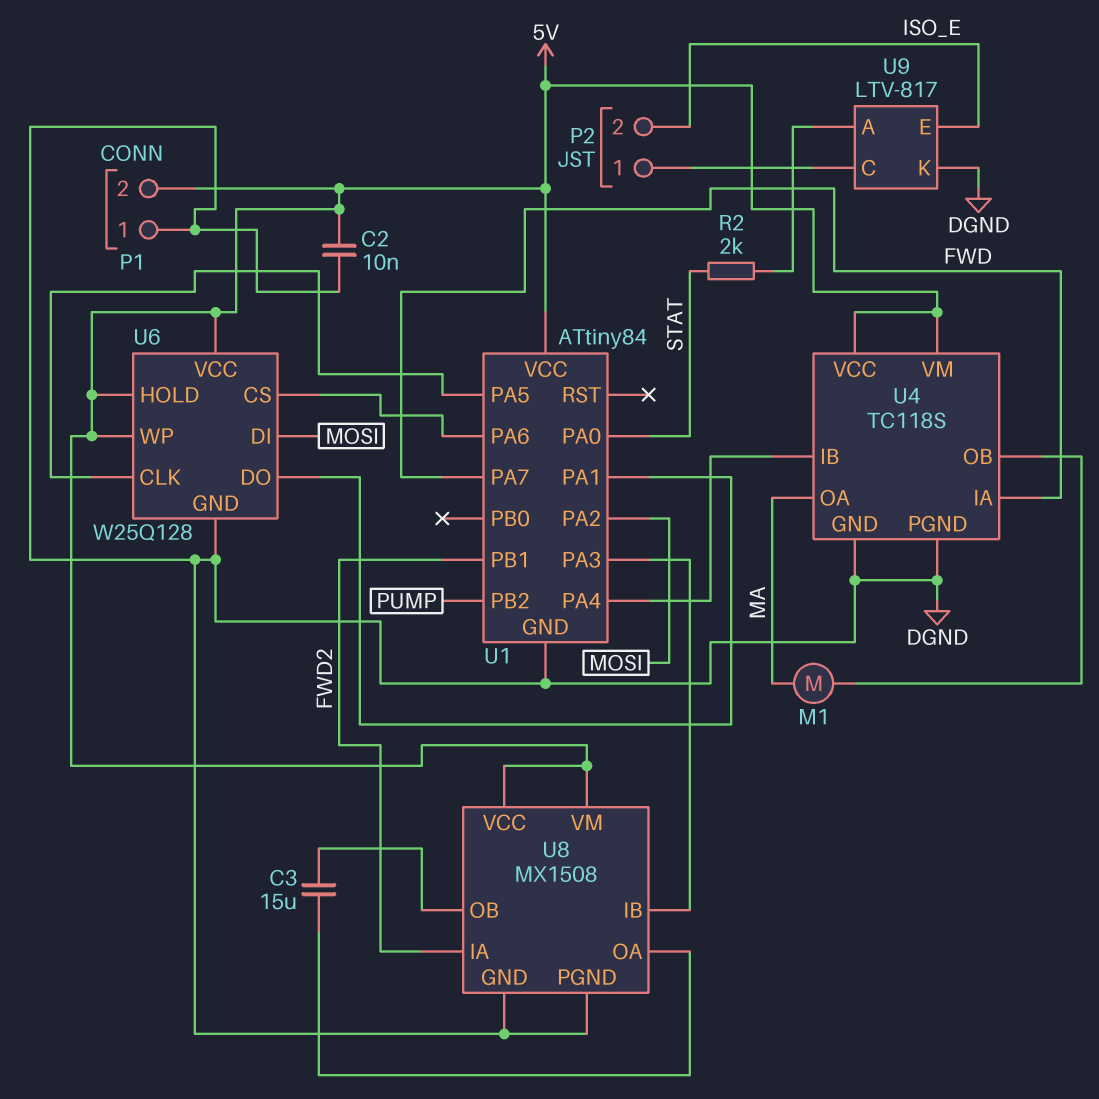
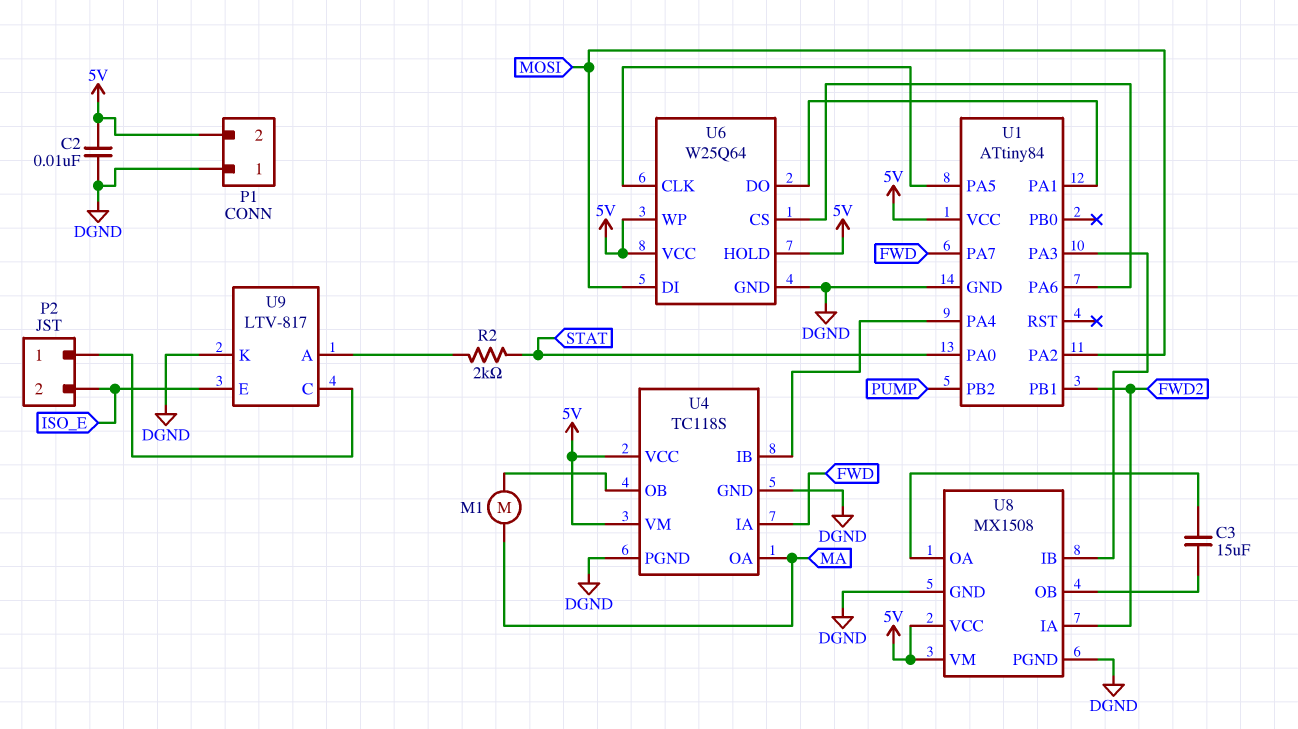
U6: W25Q128 -> W25Q64

